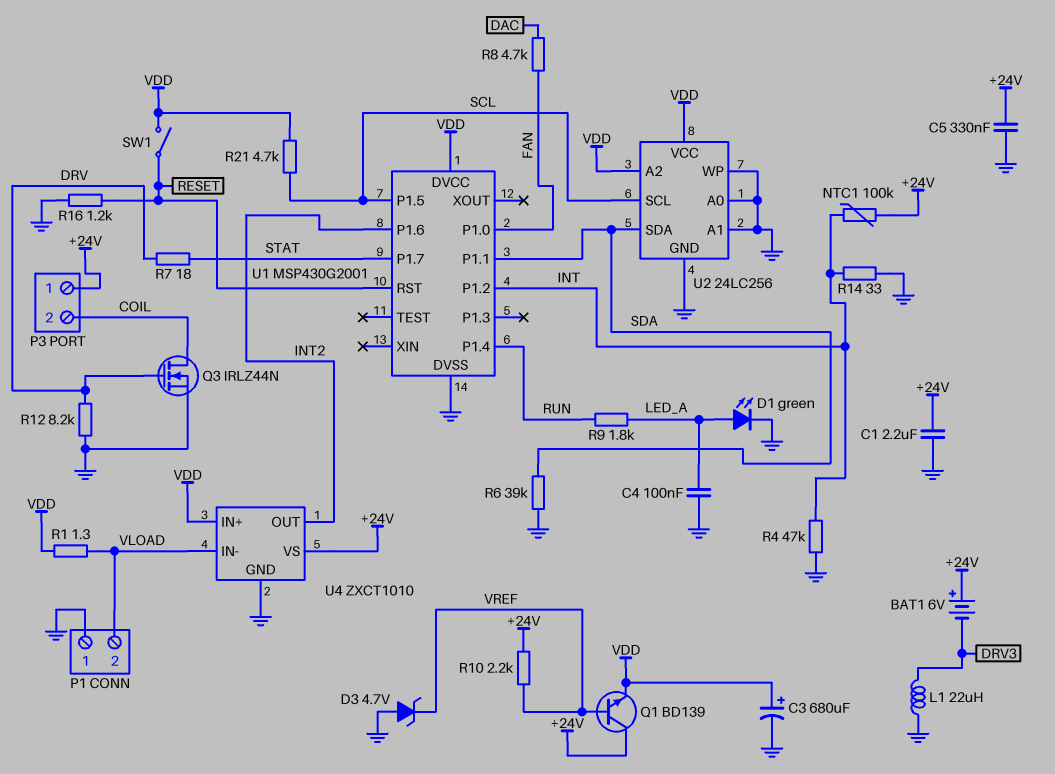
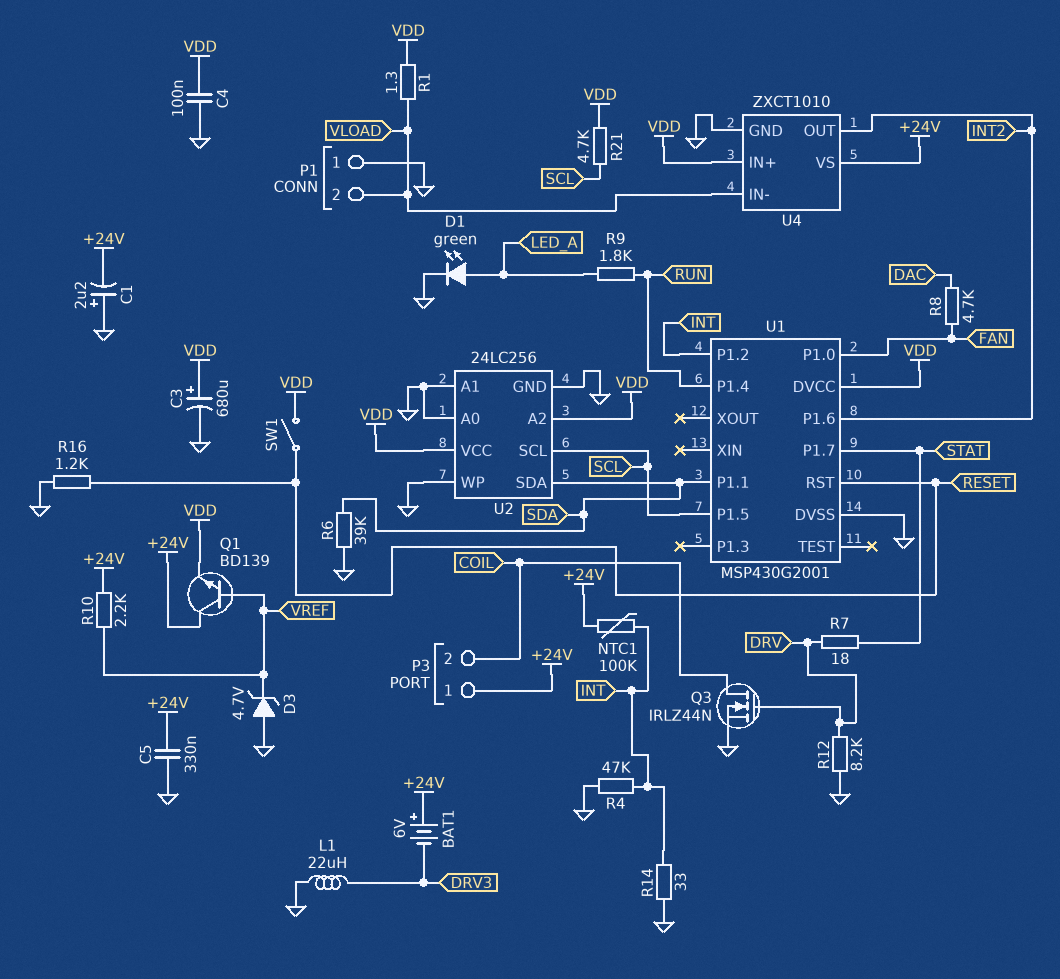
C1: 2.2uF (+24V, GND) -> 2.2uF (plus GND, minus +24V)
C4: 100nF (GND, LED_A) -> 100nF (GND, VDD)

